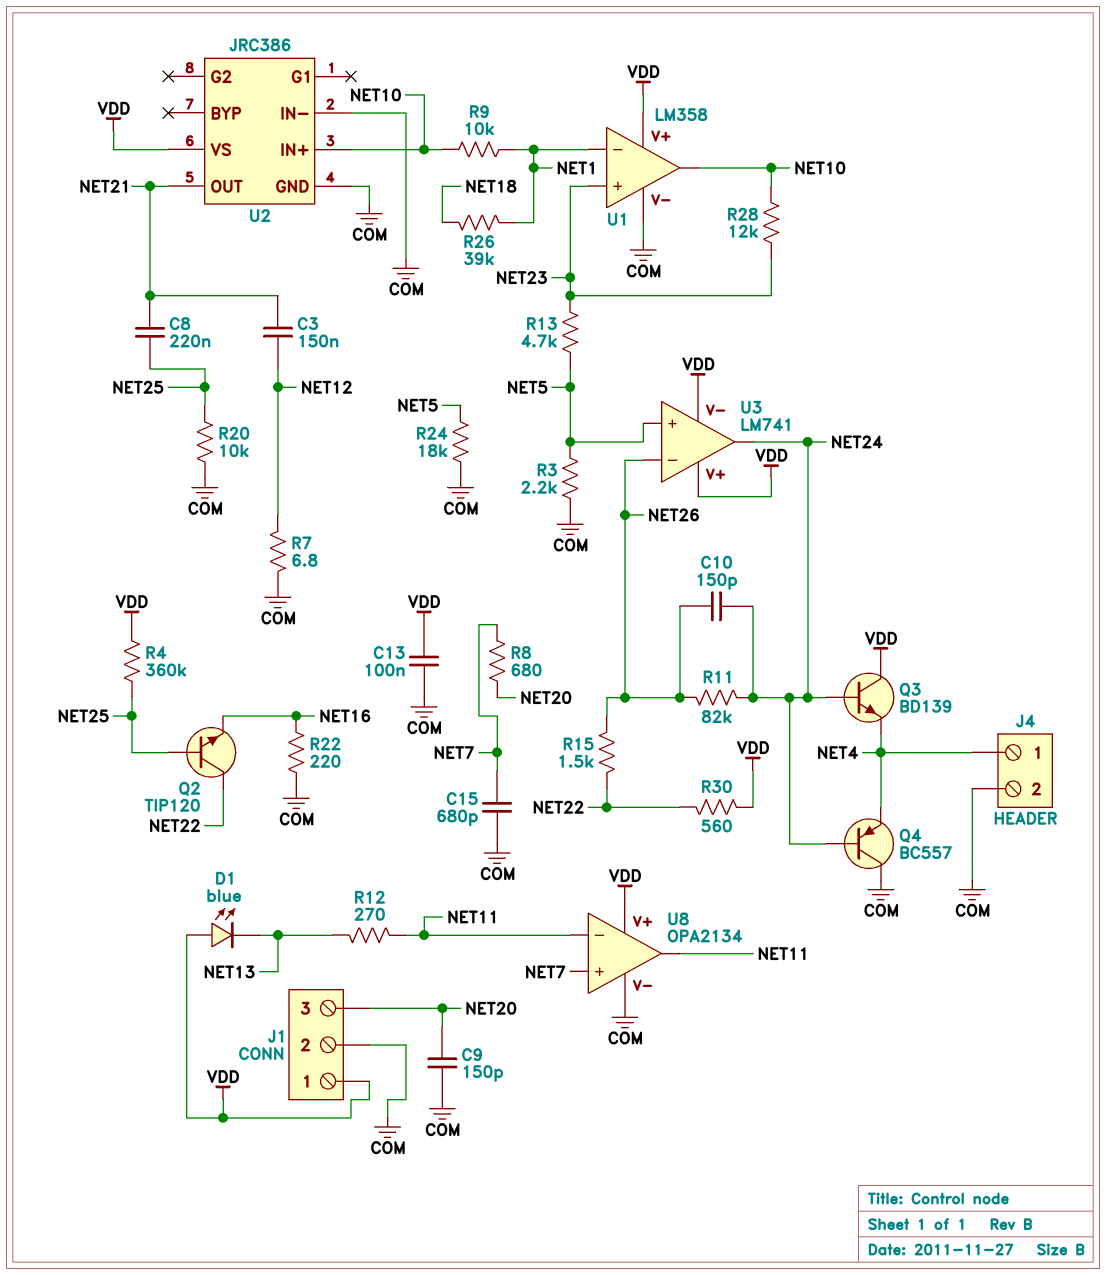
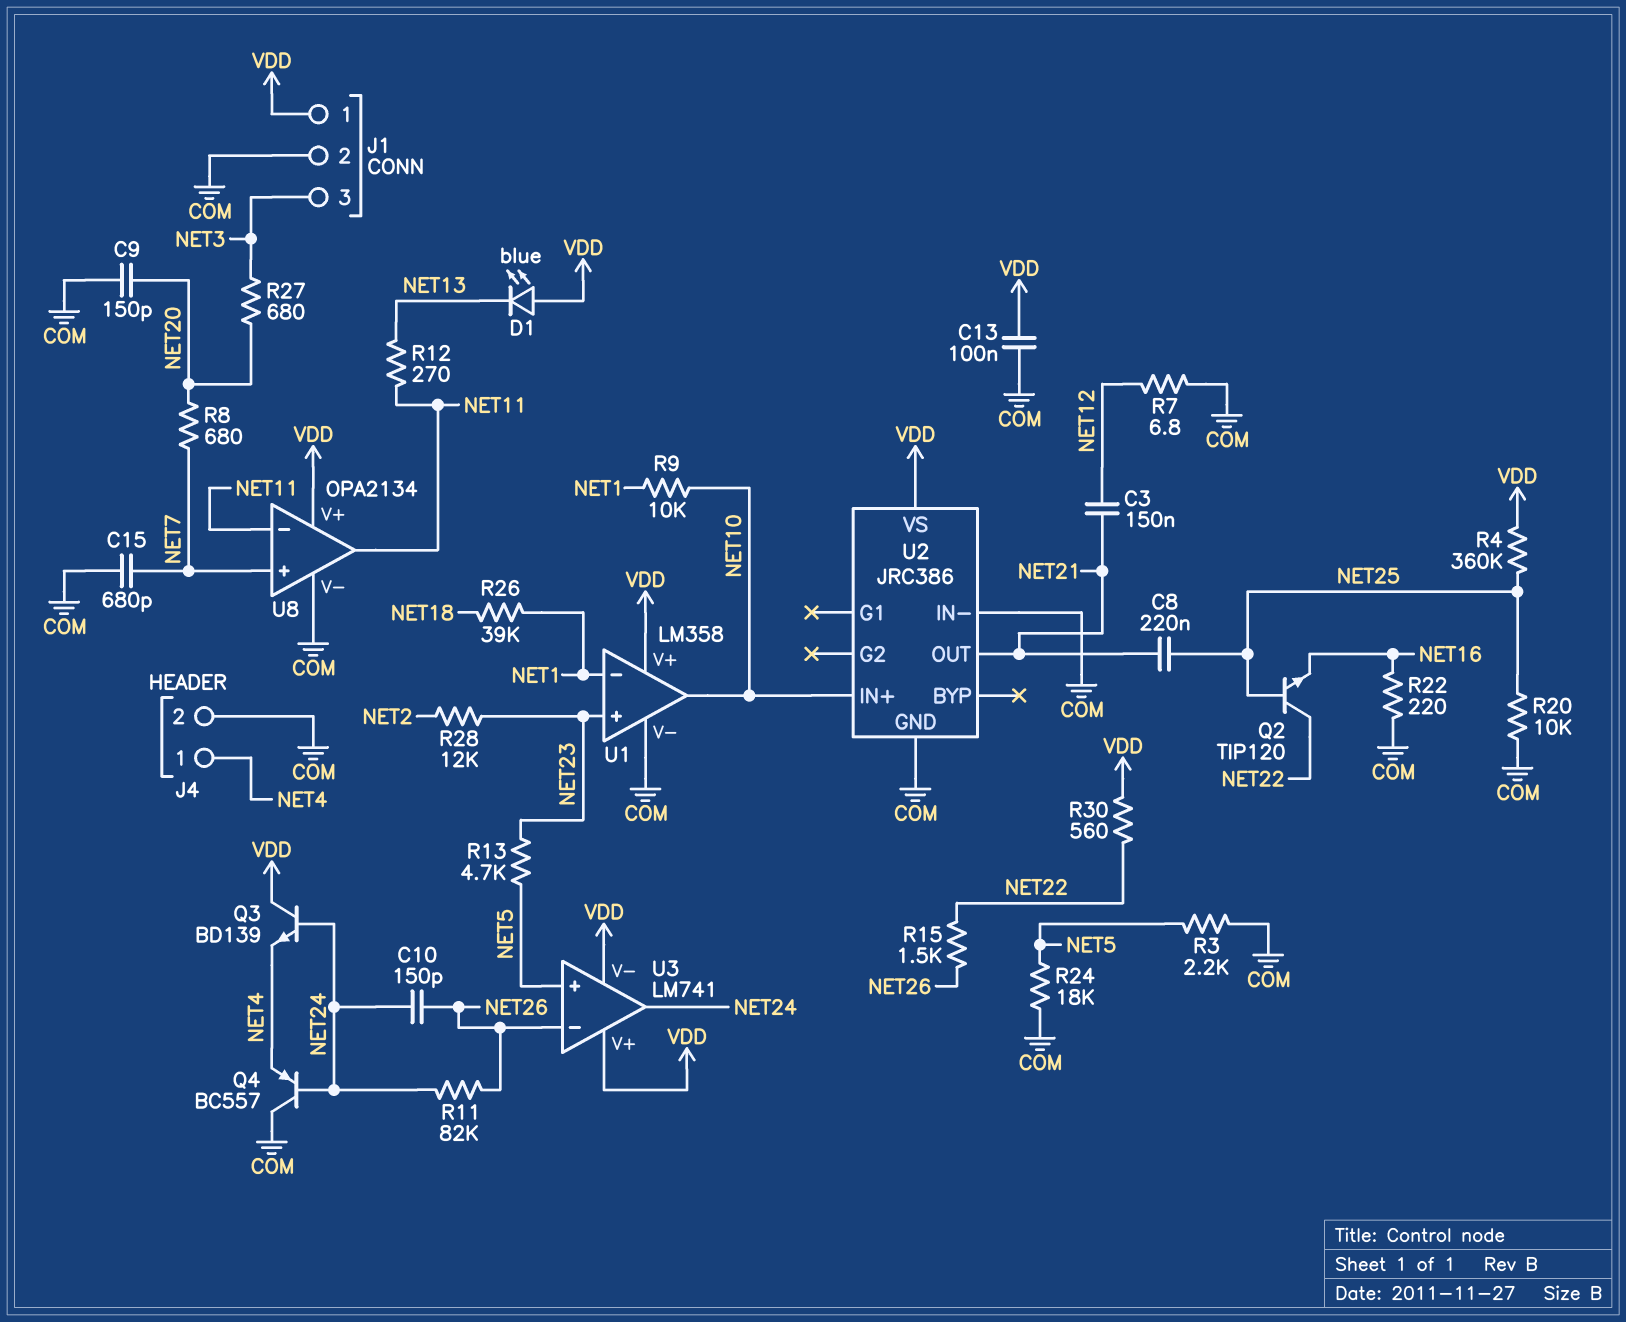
J1 pin 3: NET20 -> NET3
R27: none -> 680 (NET3, NET20)
R28: 12k (NET10, NET23) -> 12k (NET2, NET23)

